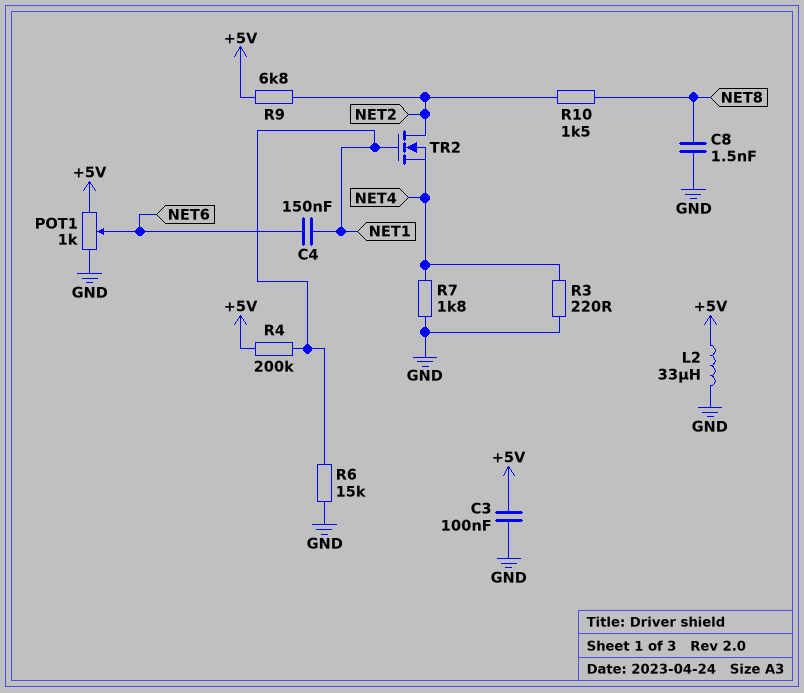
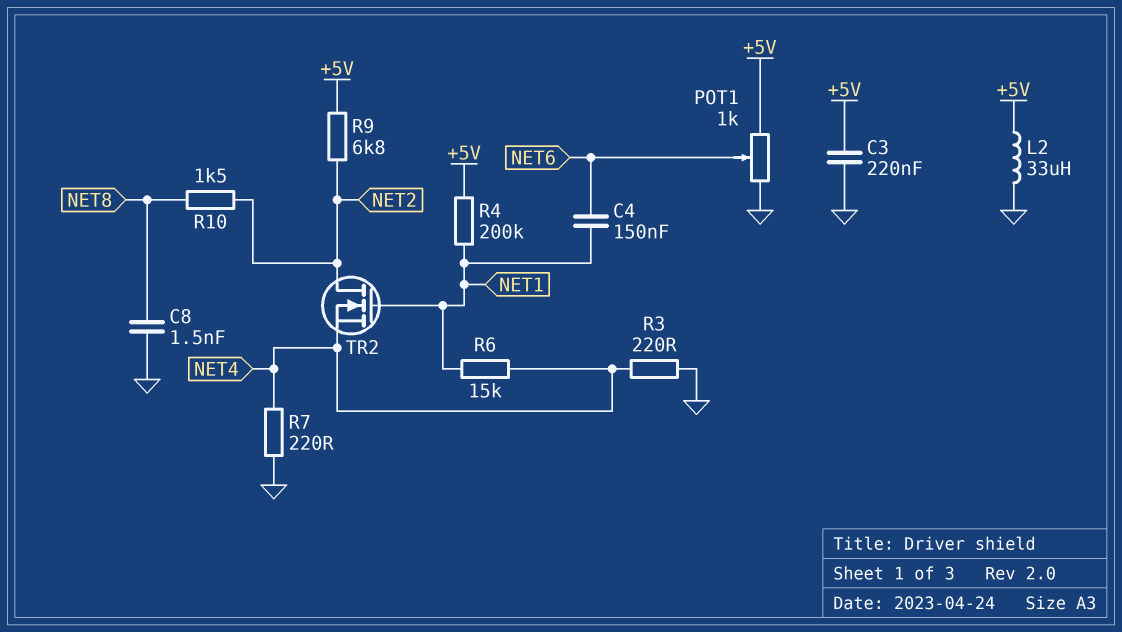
C3: 100nF (+5V, GND) -> 220nF (+5V, GND)
R6: 15k (GND, NET1) -> 15k (NET1, NET4)
R7: 1.8k (GND, NET4) -> 220 (GND, NET4)

